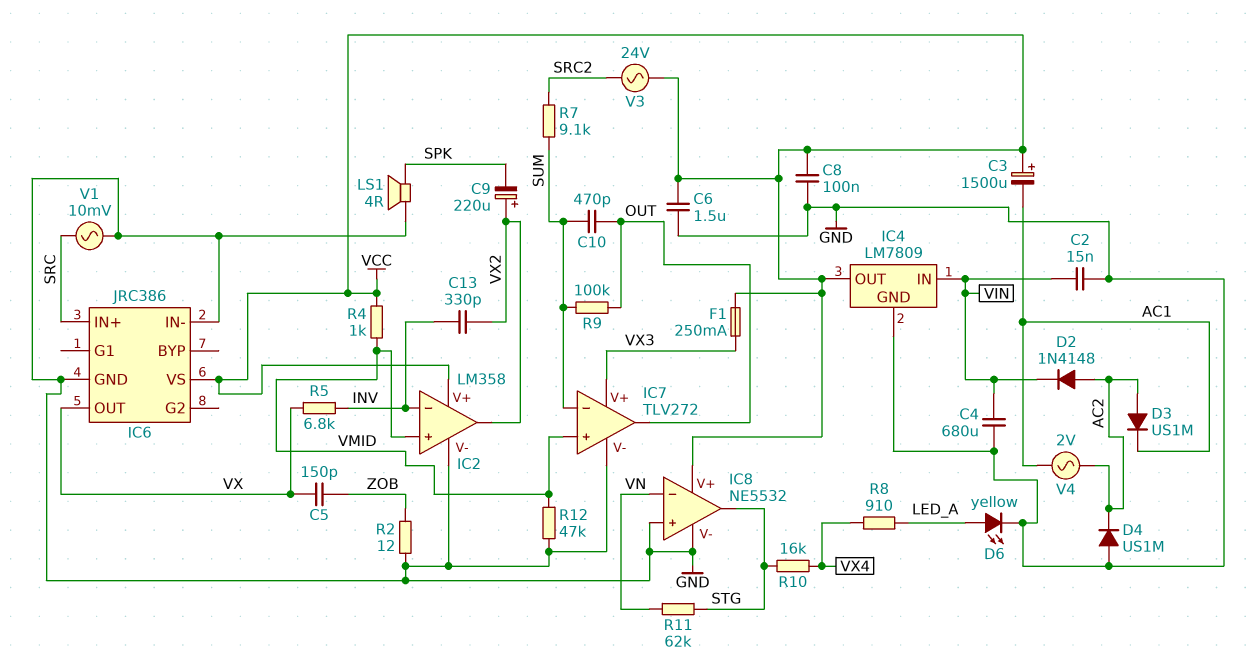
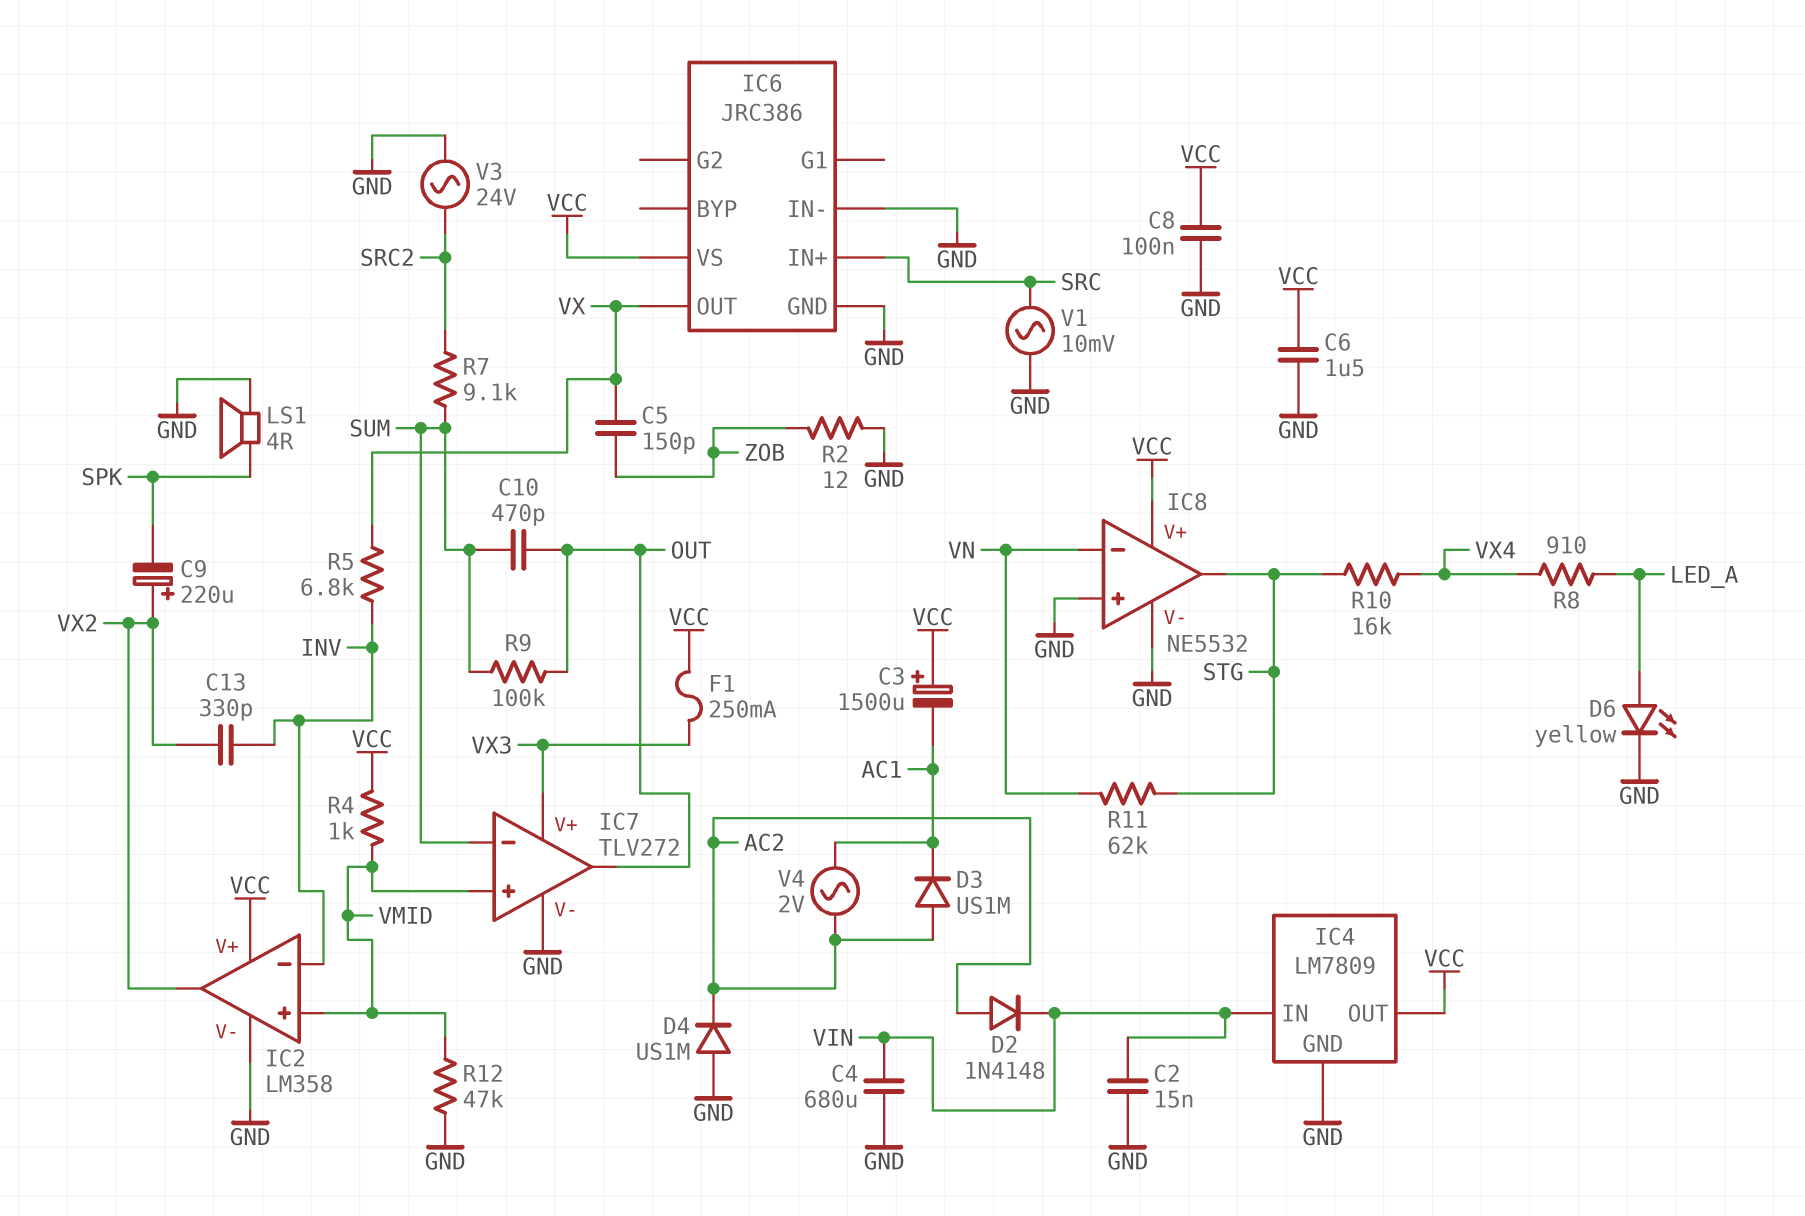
V3: AC 24V (SRC2, VCC) -> AC 24V (GND, SRC2)

